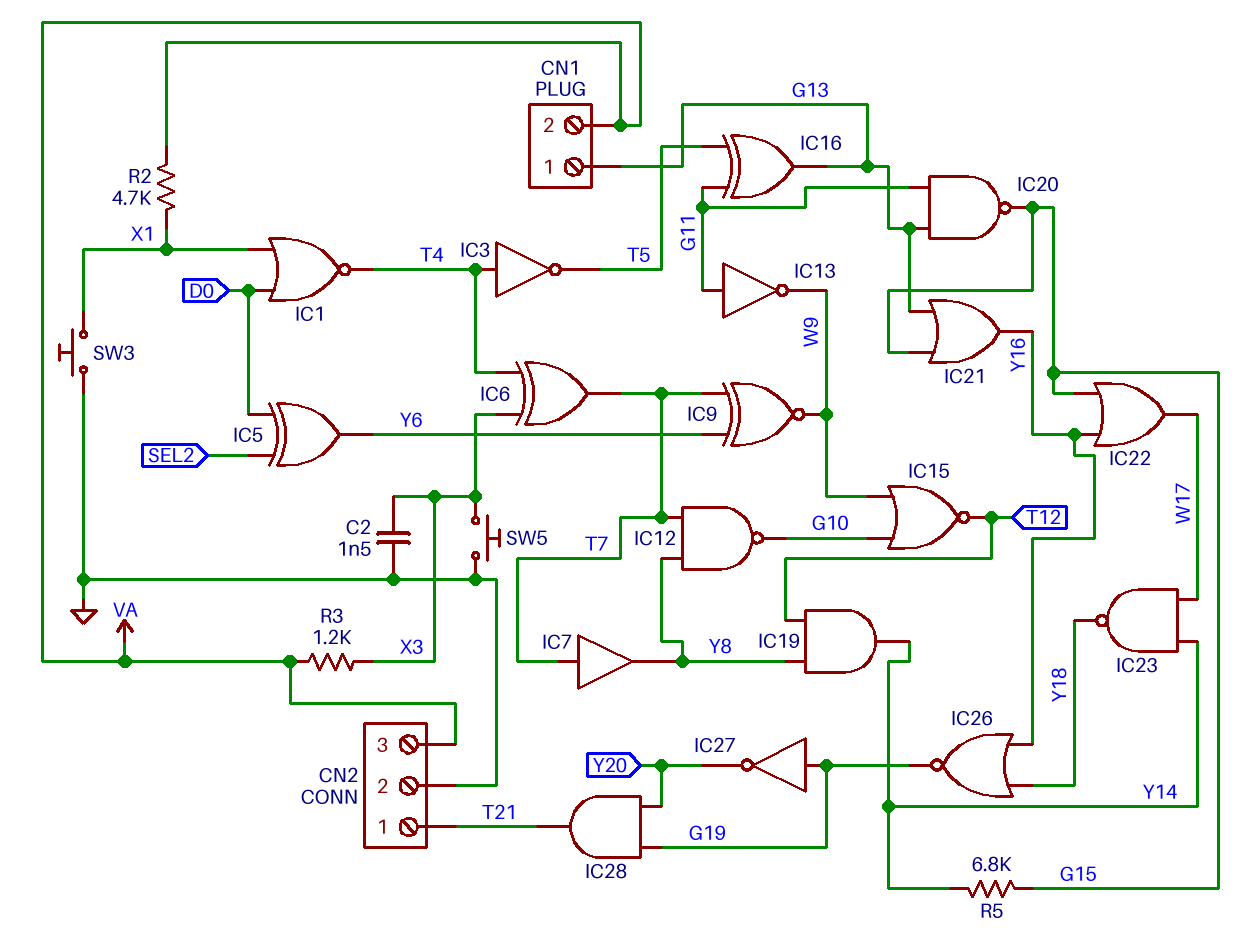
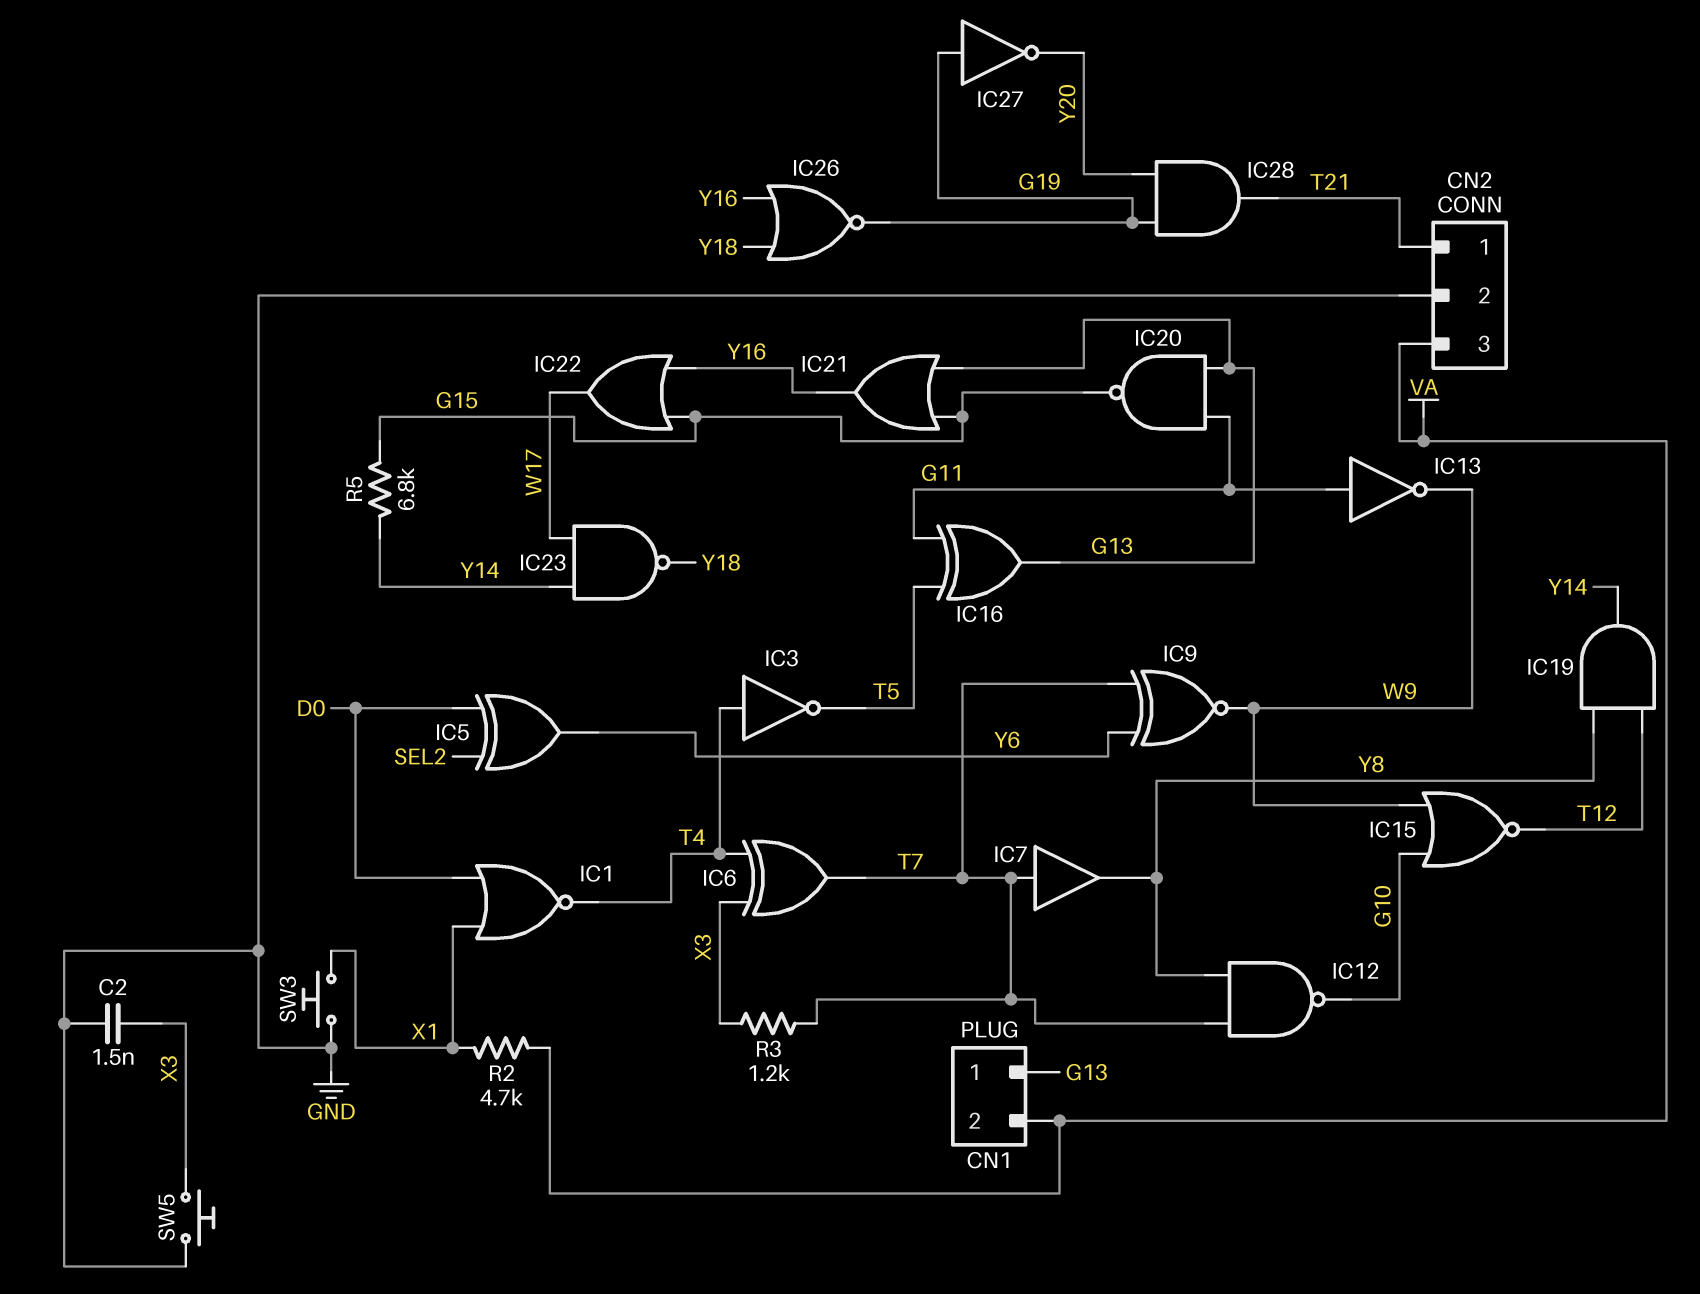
R3: 1.2k (VA, X3) -> 1.2k (T7, X3)

